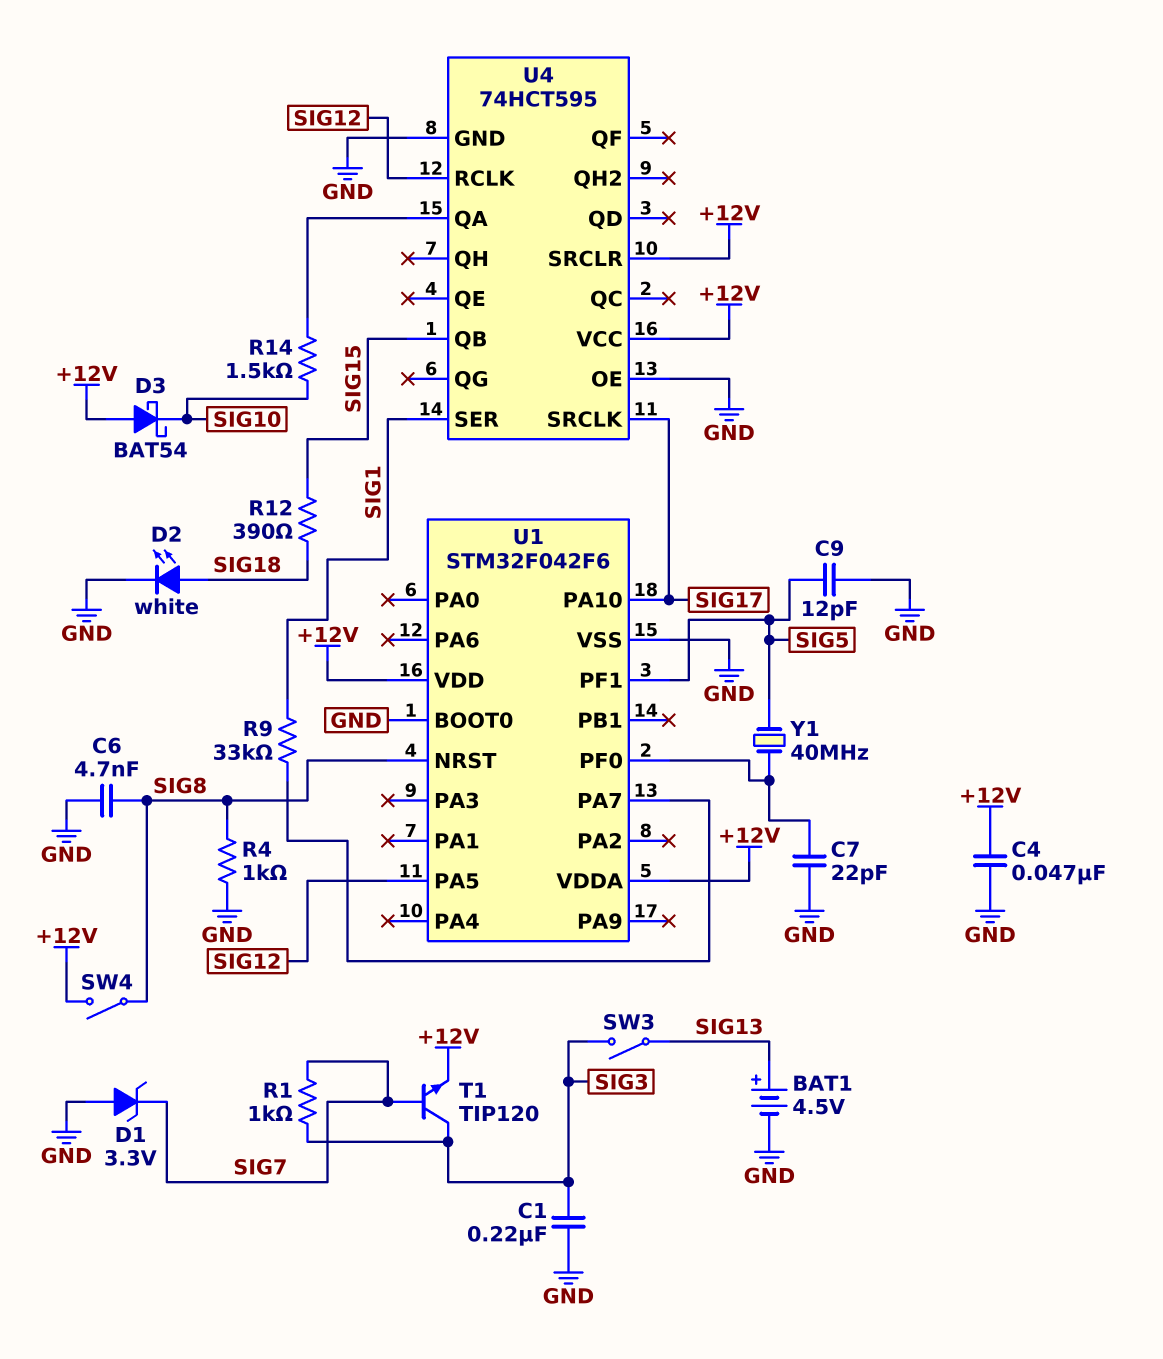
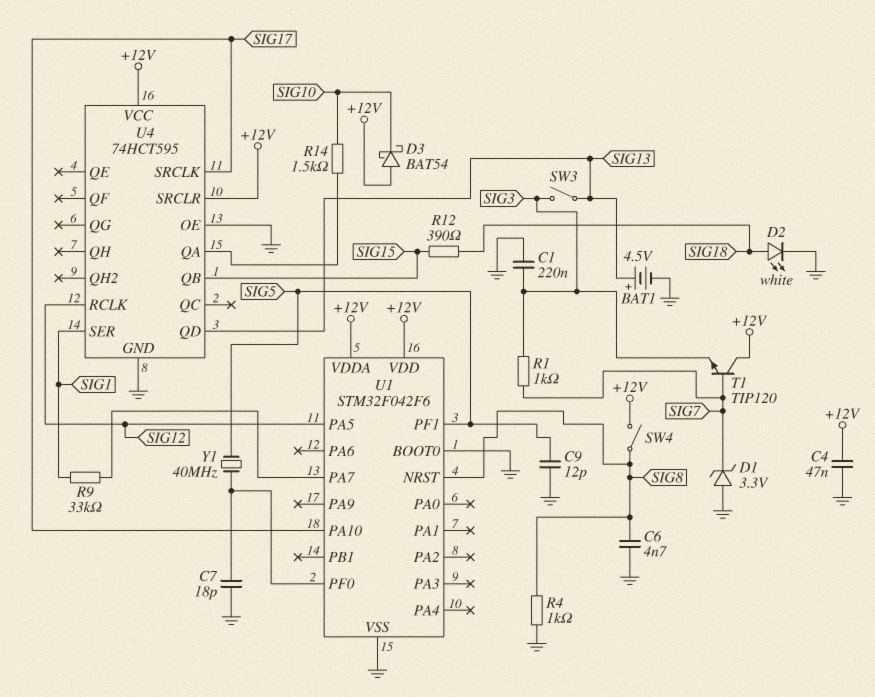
C7: 22pF (GND, U1/PF0) -> 18pF (GND, U1/PF0)
T1: NPN TIP120 (B SIG7, C SIG3, E +12V) -> NPN TIP120 (B SIG7, C +12V, E SIG3)
U4 pin QD: none -> SIG13

